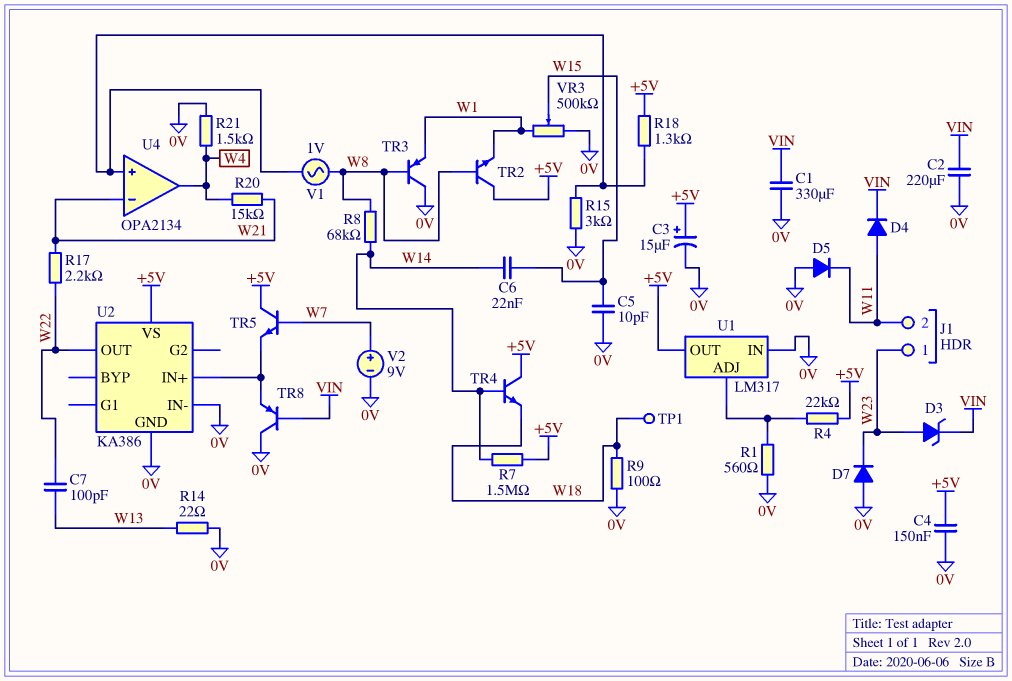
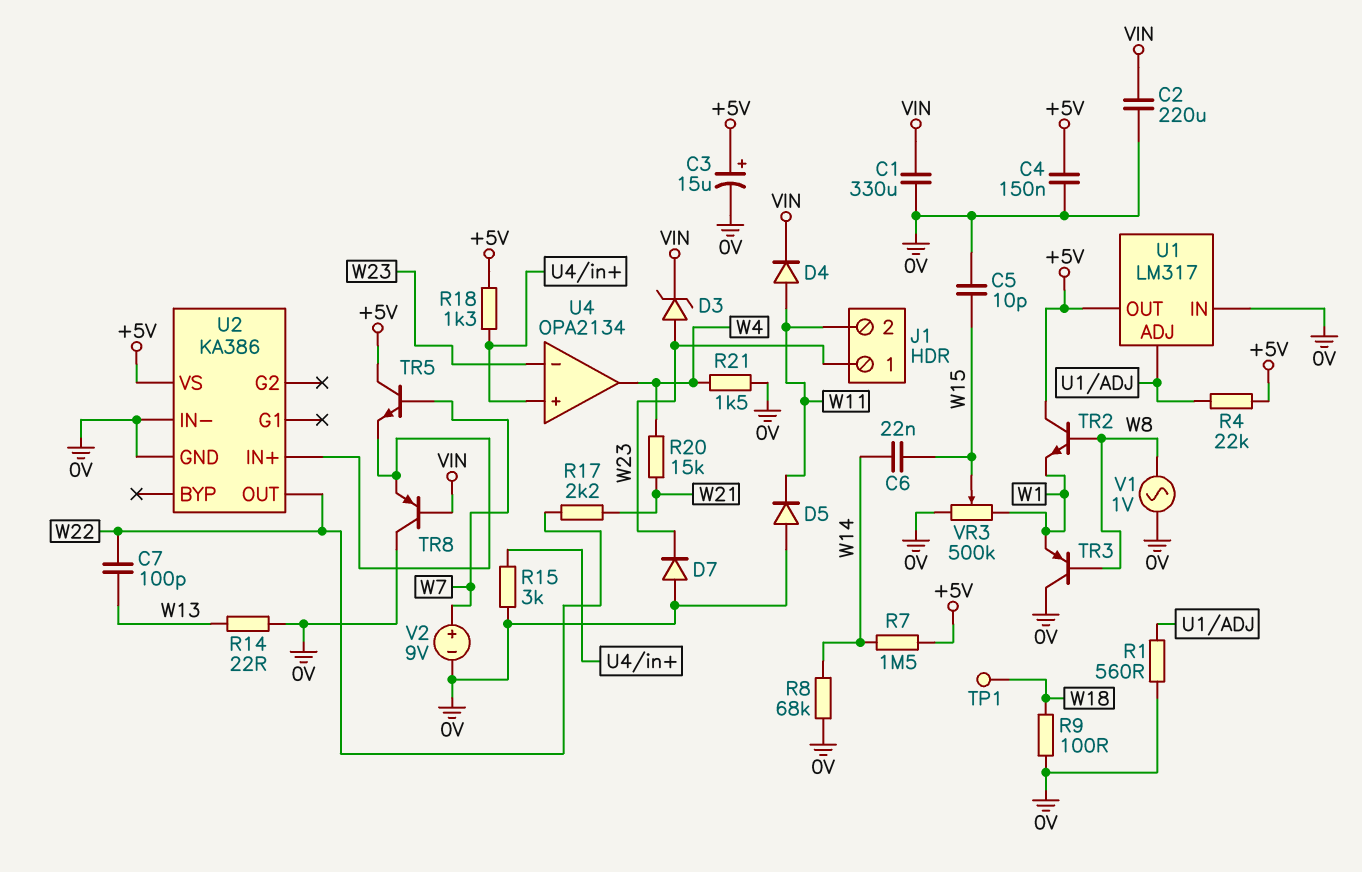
R8: 68k (W8, W14) -> 68k (0V, W14)
TR4: NPN (B W14, C +5V, E W18) -> none
U4 pin in-: W21 -> W23
V1: AC 1V (U4/in+, W8) -> AC 1V (0V, W8)

